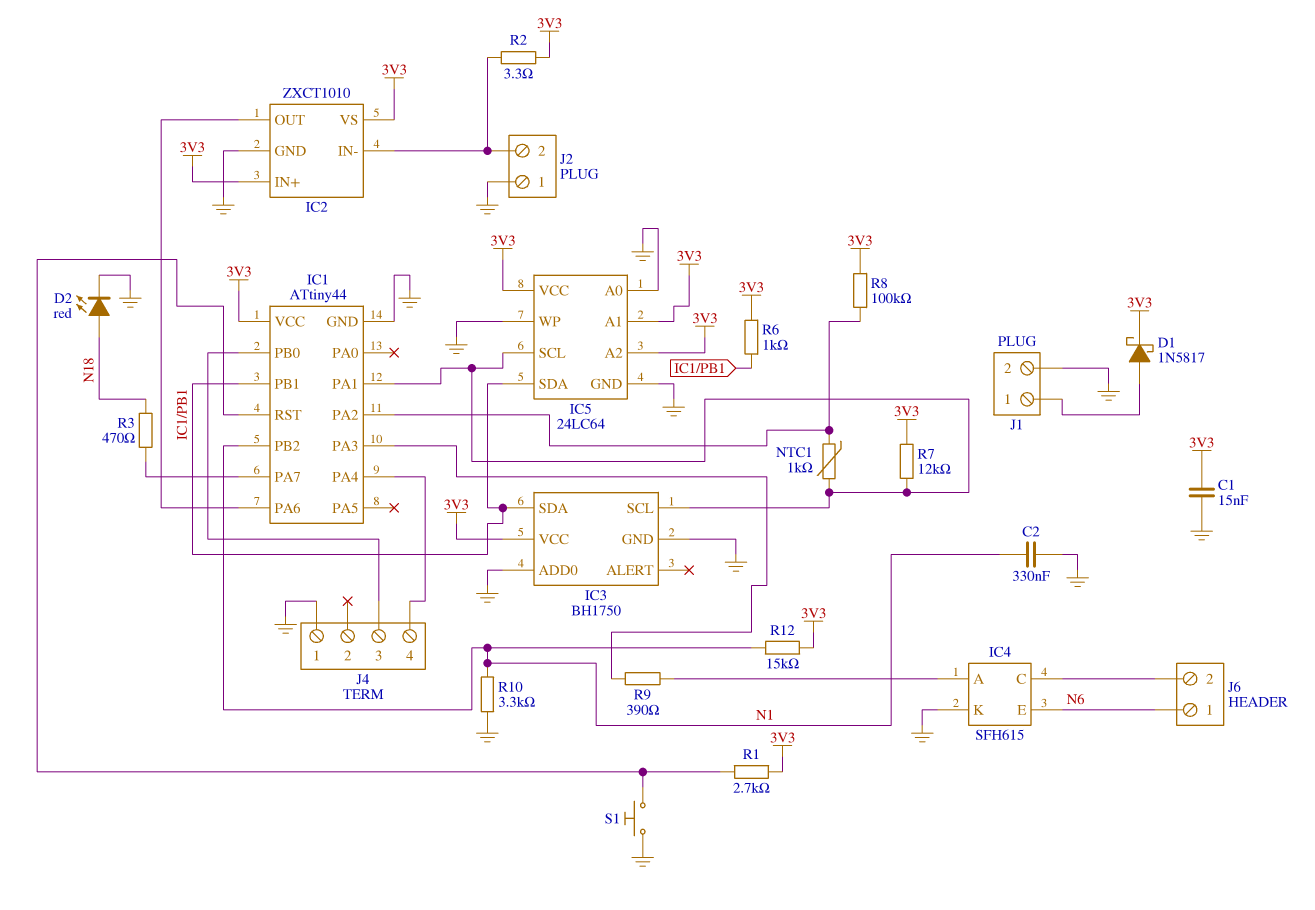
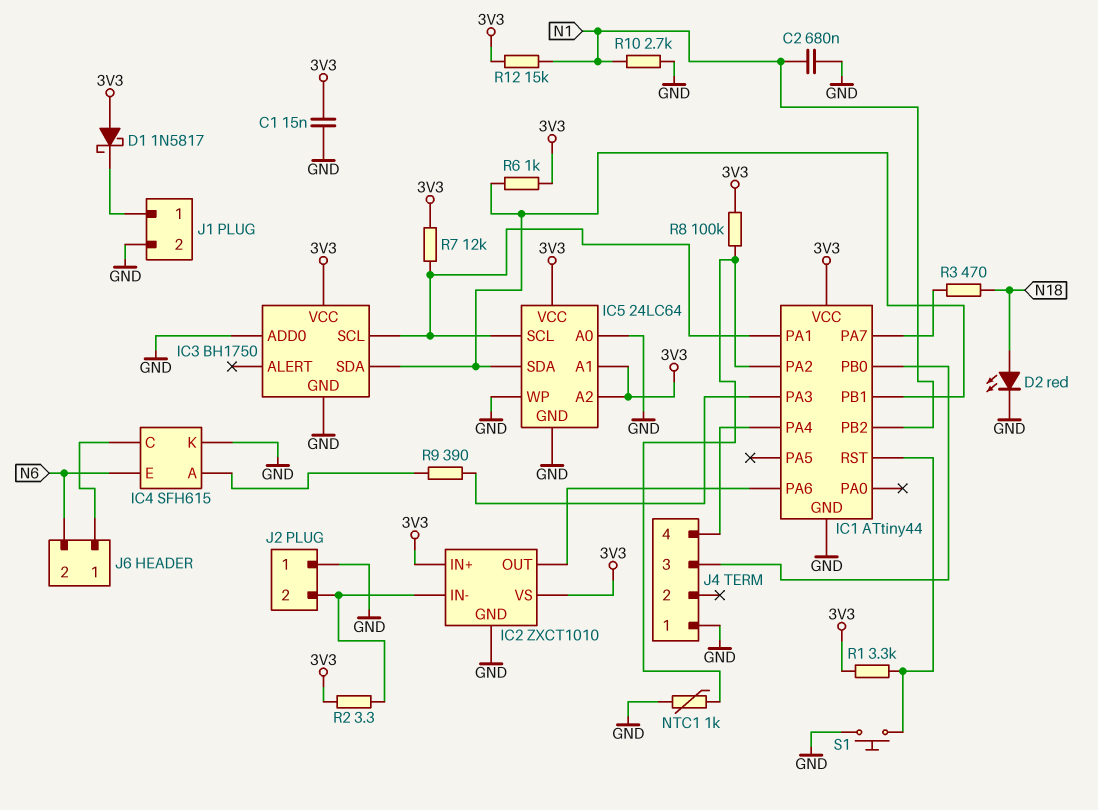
C2: 330nF (GND, N1) -> 680nF (GND, N1)
D1: schottky 1N5817 (A J1/1, K 3V3) -> schottky 1N5817 (A 3V3, K J1/1)
J6 pin 1: N6 -> IC4/C
J6 pin 2: IC4/C -> N6
NTC1: 1k (IC1/PA1, IC1/PA2) -> 1k (GND, IC1/PA2)
R1: 2.7k (3V3, IC1/RST) -> 3.3k (3V3, IC1/RST)
R10: 3.3k (GND, N1) -> 2.7k (GND, N1)

